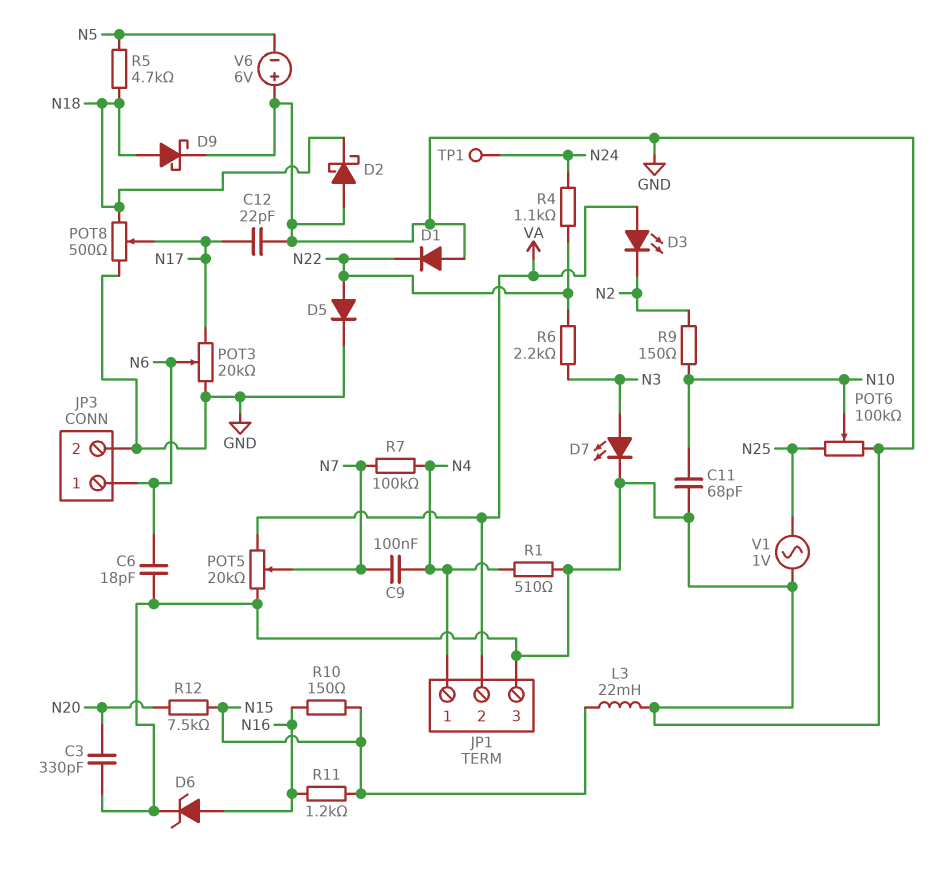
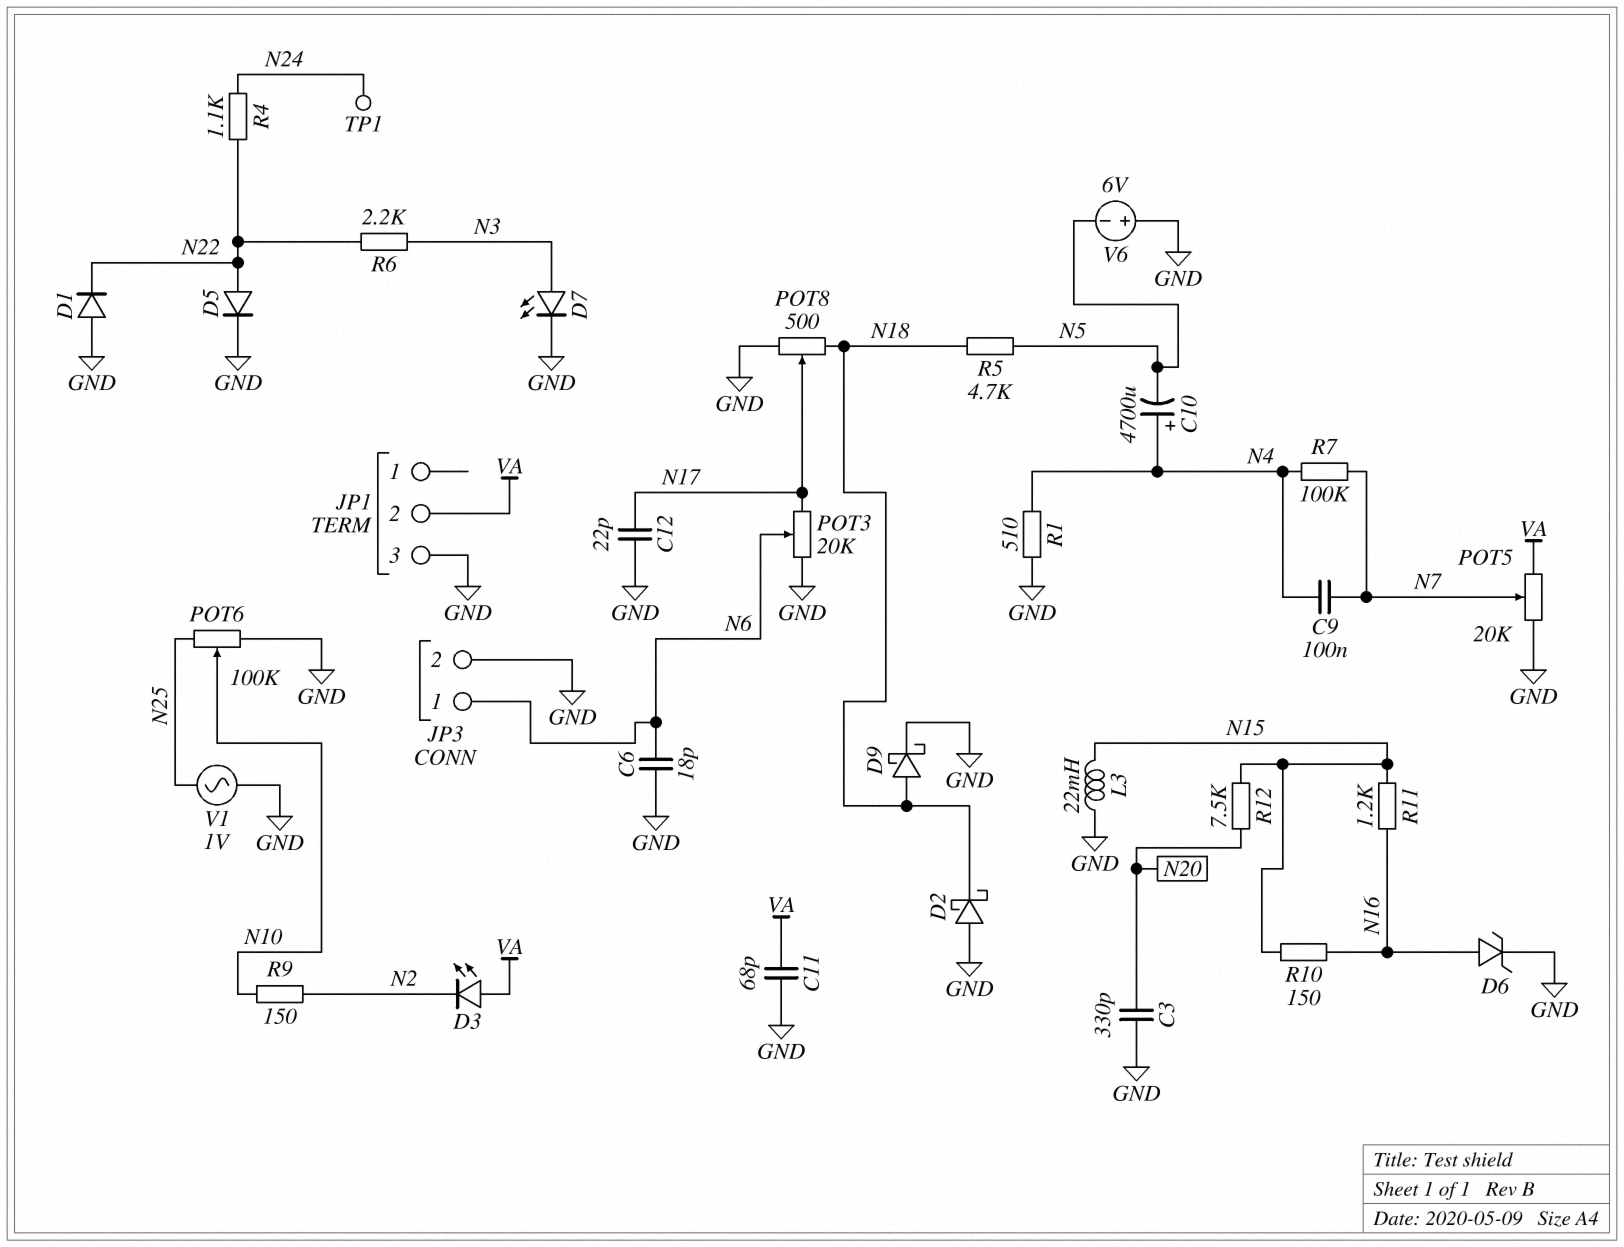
C10: none -> 4700uF (plus N4, minus N5)
C11: 68pF (GND, N10) -> 68pF (GND, VA)
JP1 pin 1: N4 -> none

